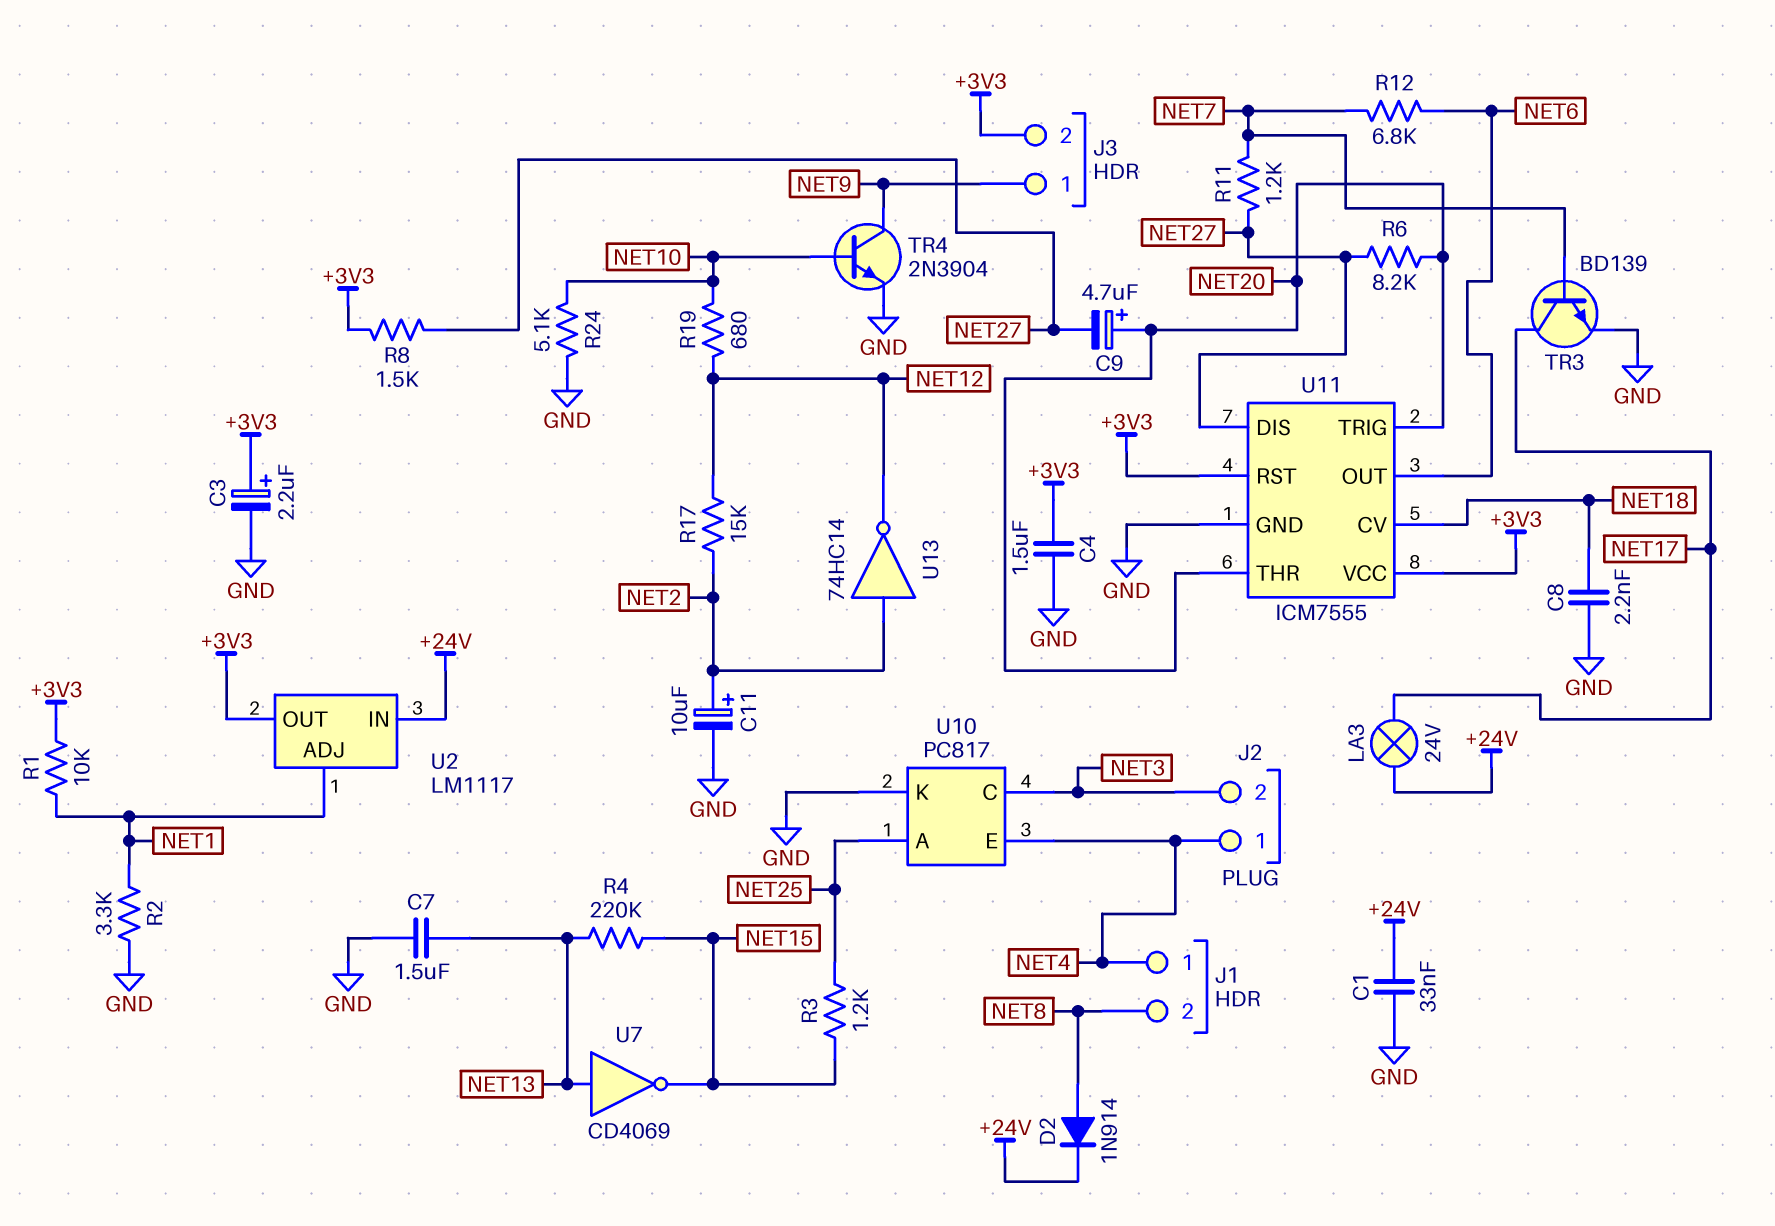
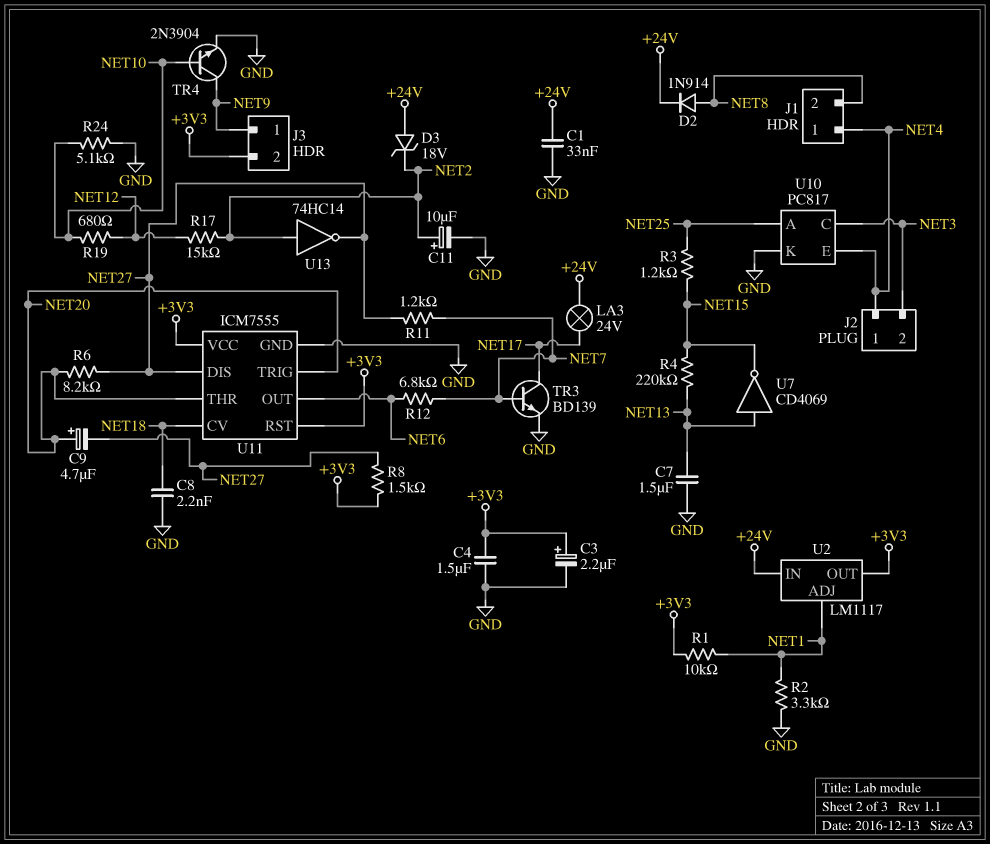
D3: none -> zener 18V (A +24V, K NET2)
U13: NOT 74HC14 (in NET2, out NET12) -> NOT 74HC14 (in NET2, out NET27)

